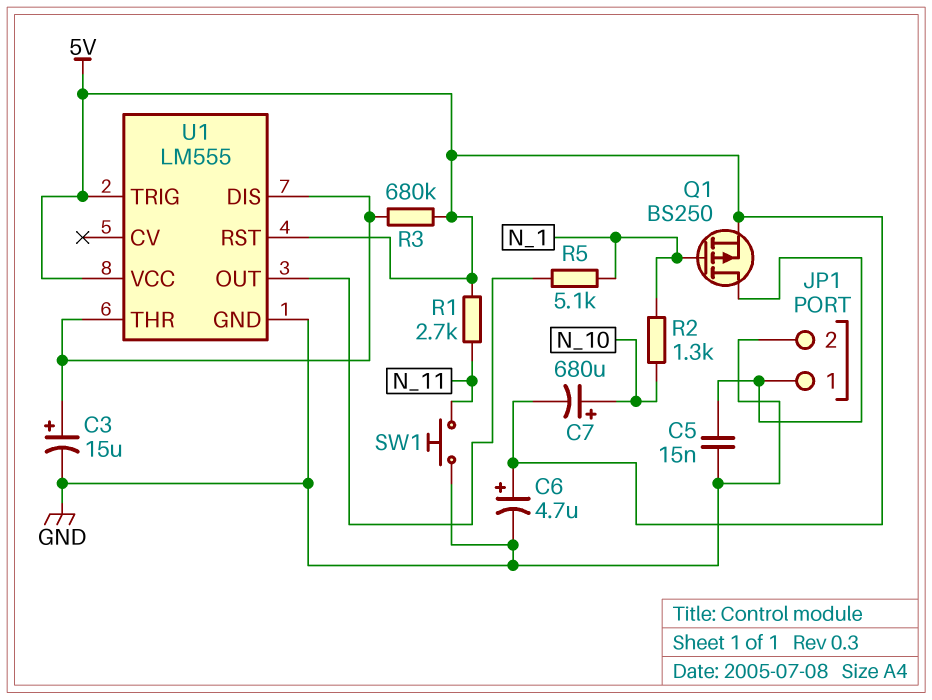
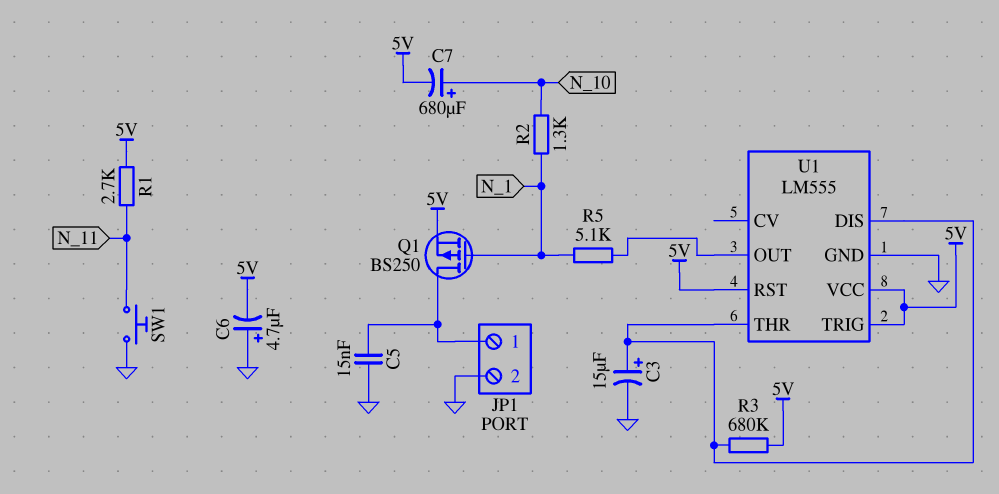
C6: 4.7uF (plus 5V, minus GND) -> 4.7uF (plus GND, minus 5V)

